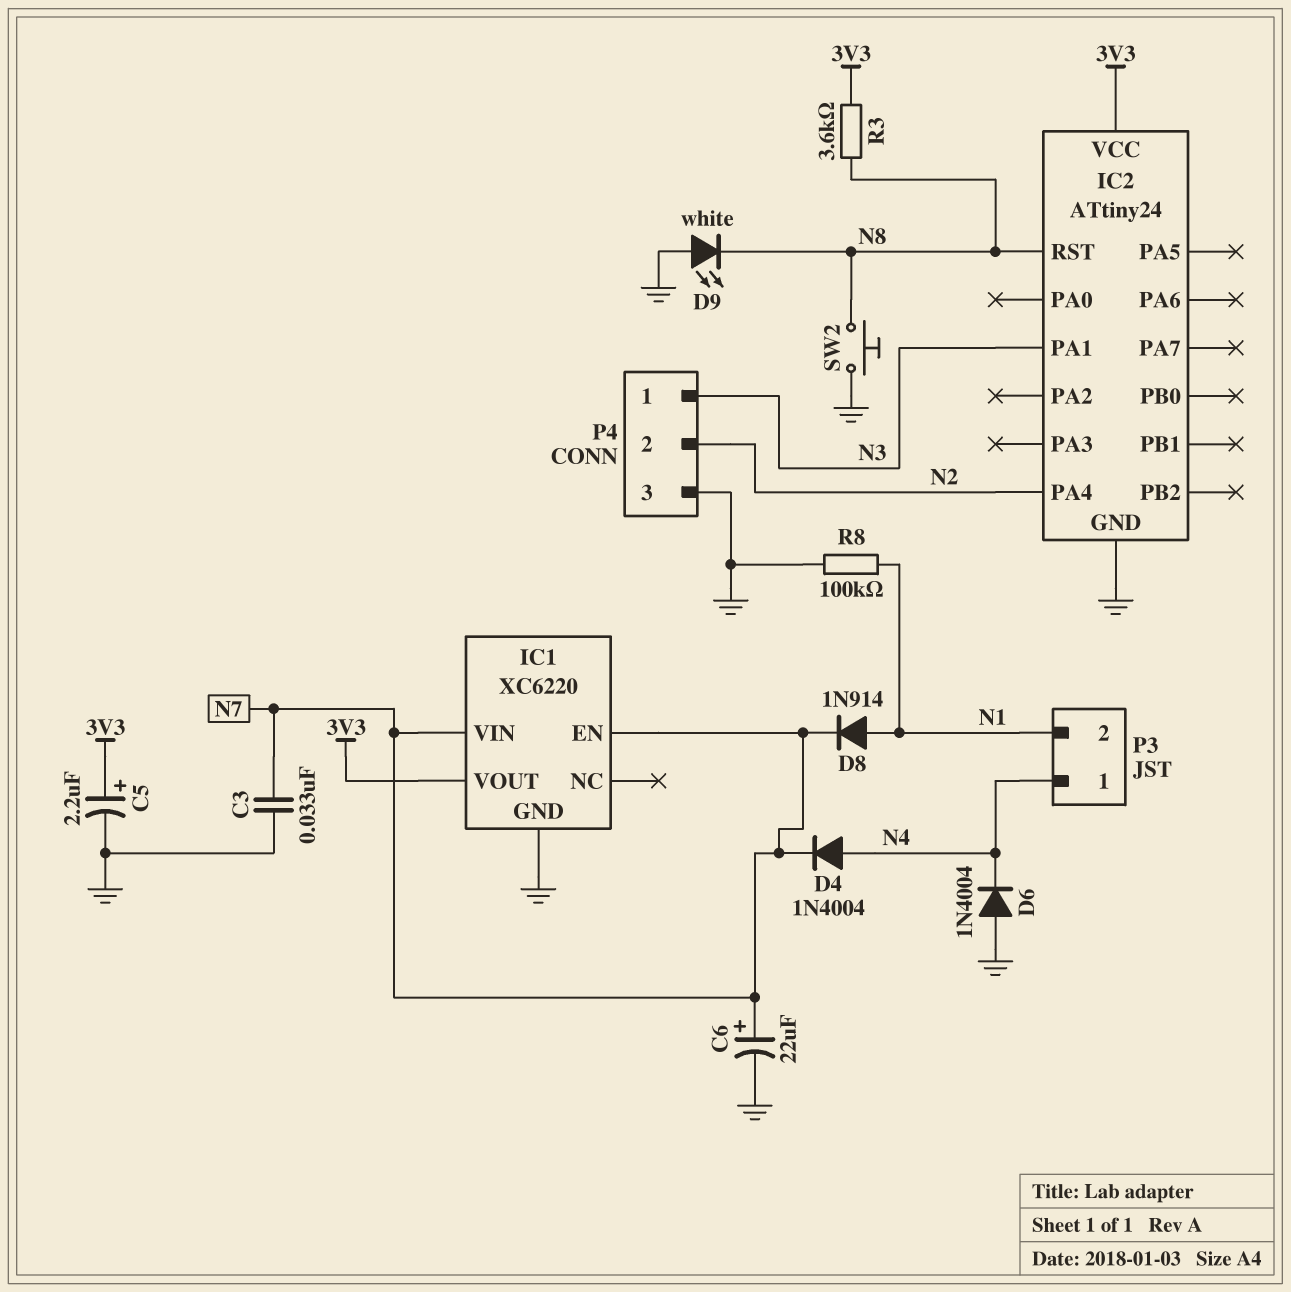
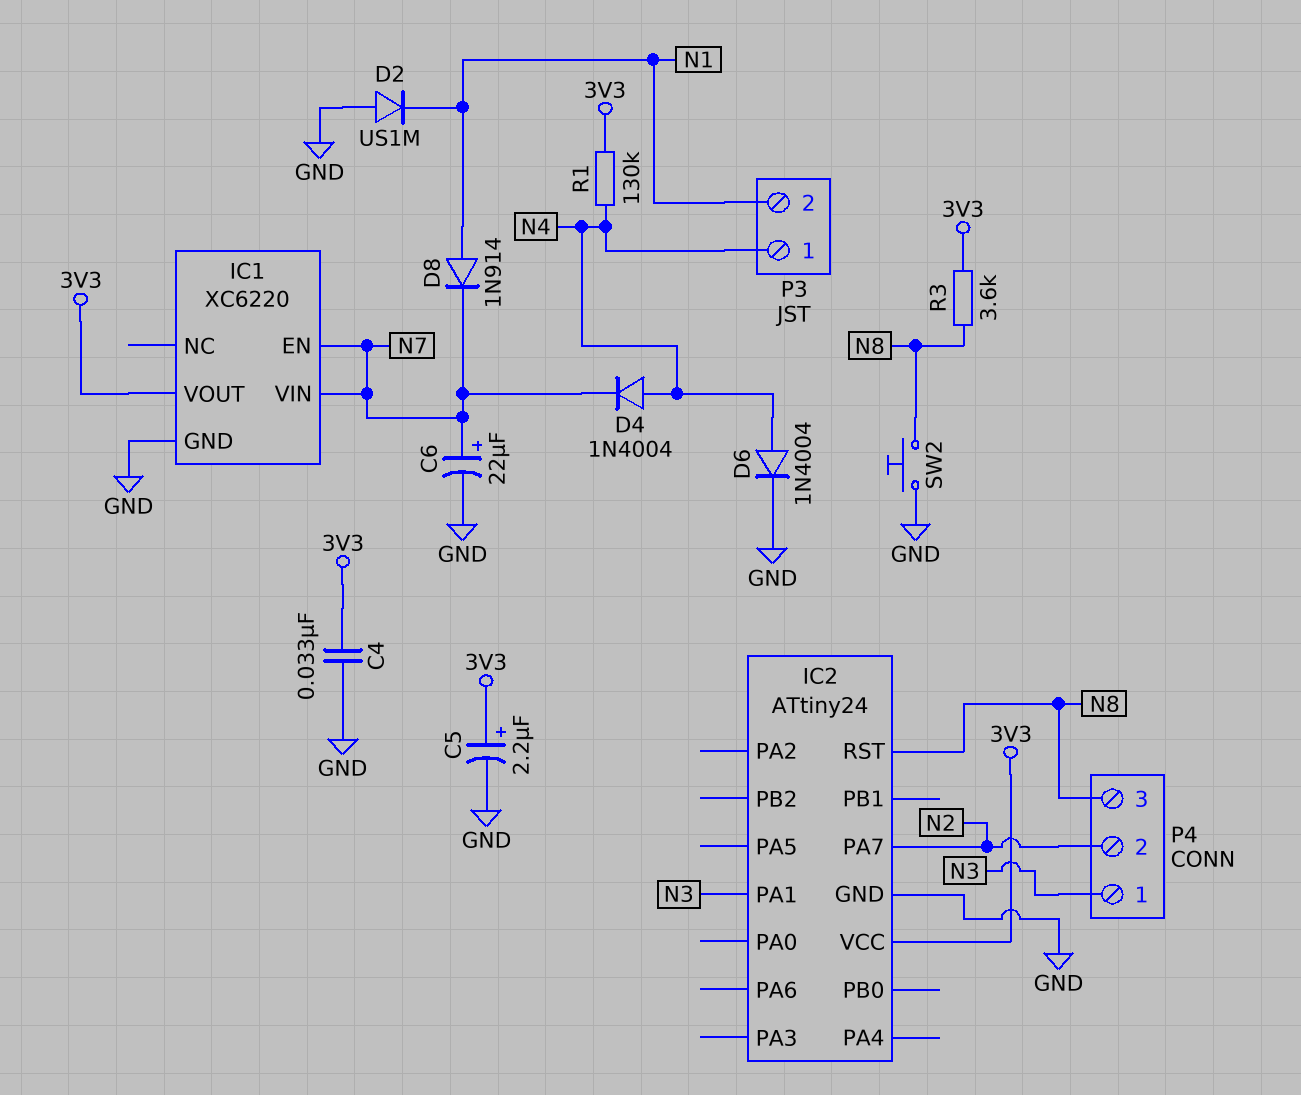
C3: 33nF (GND, N7) -> none
C4: none -> 33nF (3V3, GND)
D2: none -> diode US1M (A GND, K N1)
D6: diode 1N4004 (A GND, K N4) -> diode 1N4004 (A N4, K GND)
D9: LED white (A GND, K N8) -> none
IC2 pin PA4: N2 -> none
IC2 pin PA7: none -> N2
P4 pin 3: GND -> N8
R1: none -> 130k (3V3, N4)
R8: 100k (GND, N1) -> none

